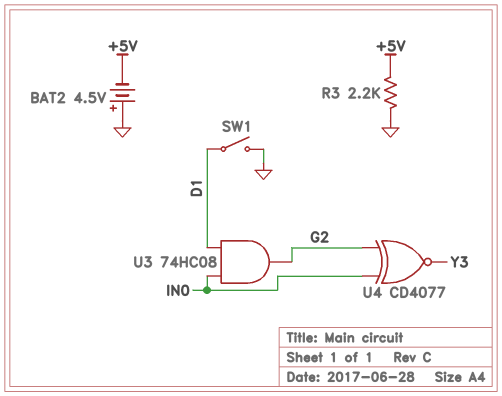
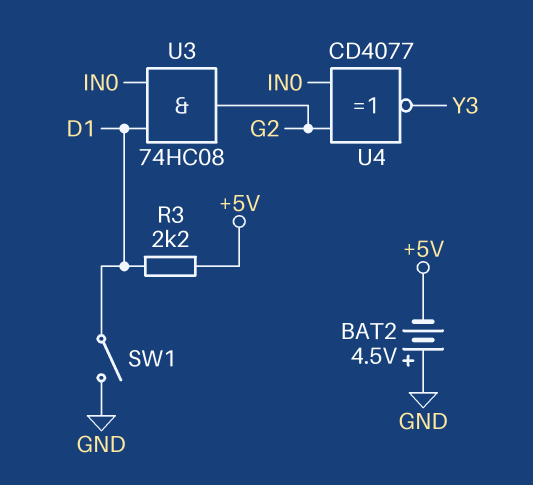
R3: 2.2k (+5V, GND) -> 2.2k (+5V, D1)

